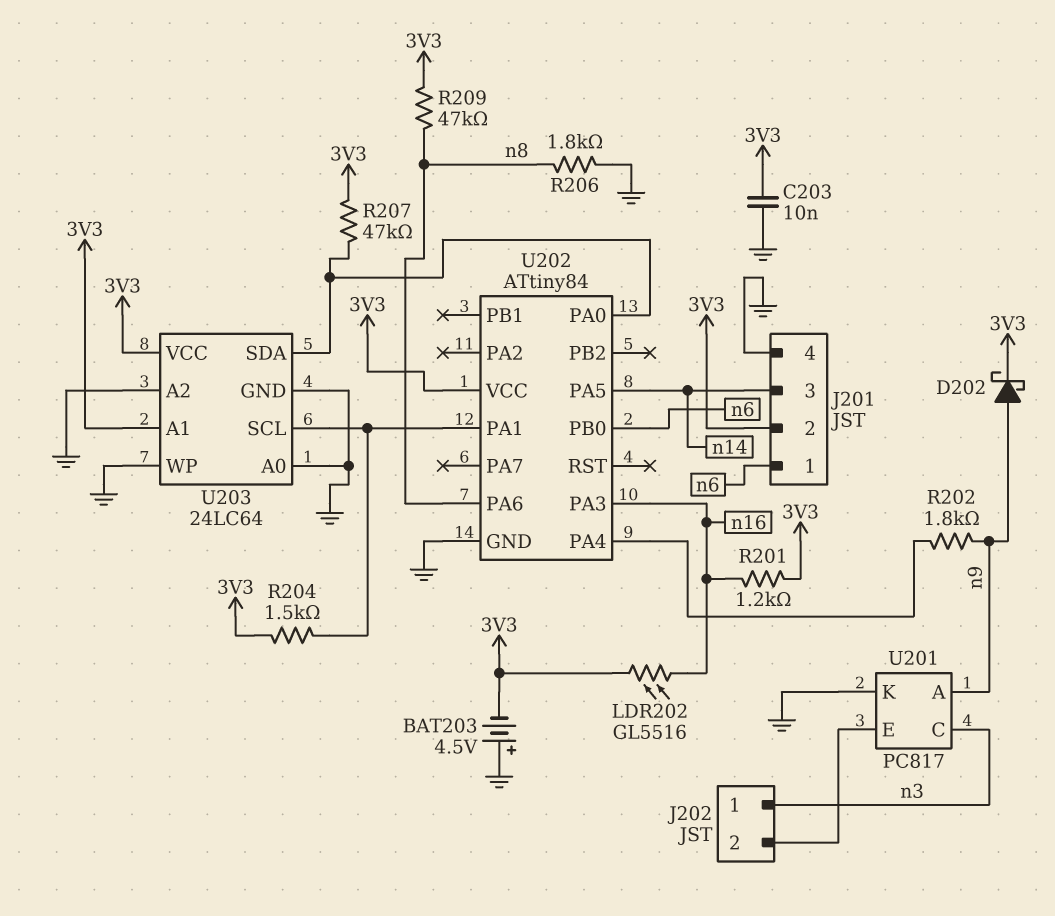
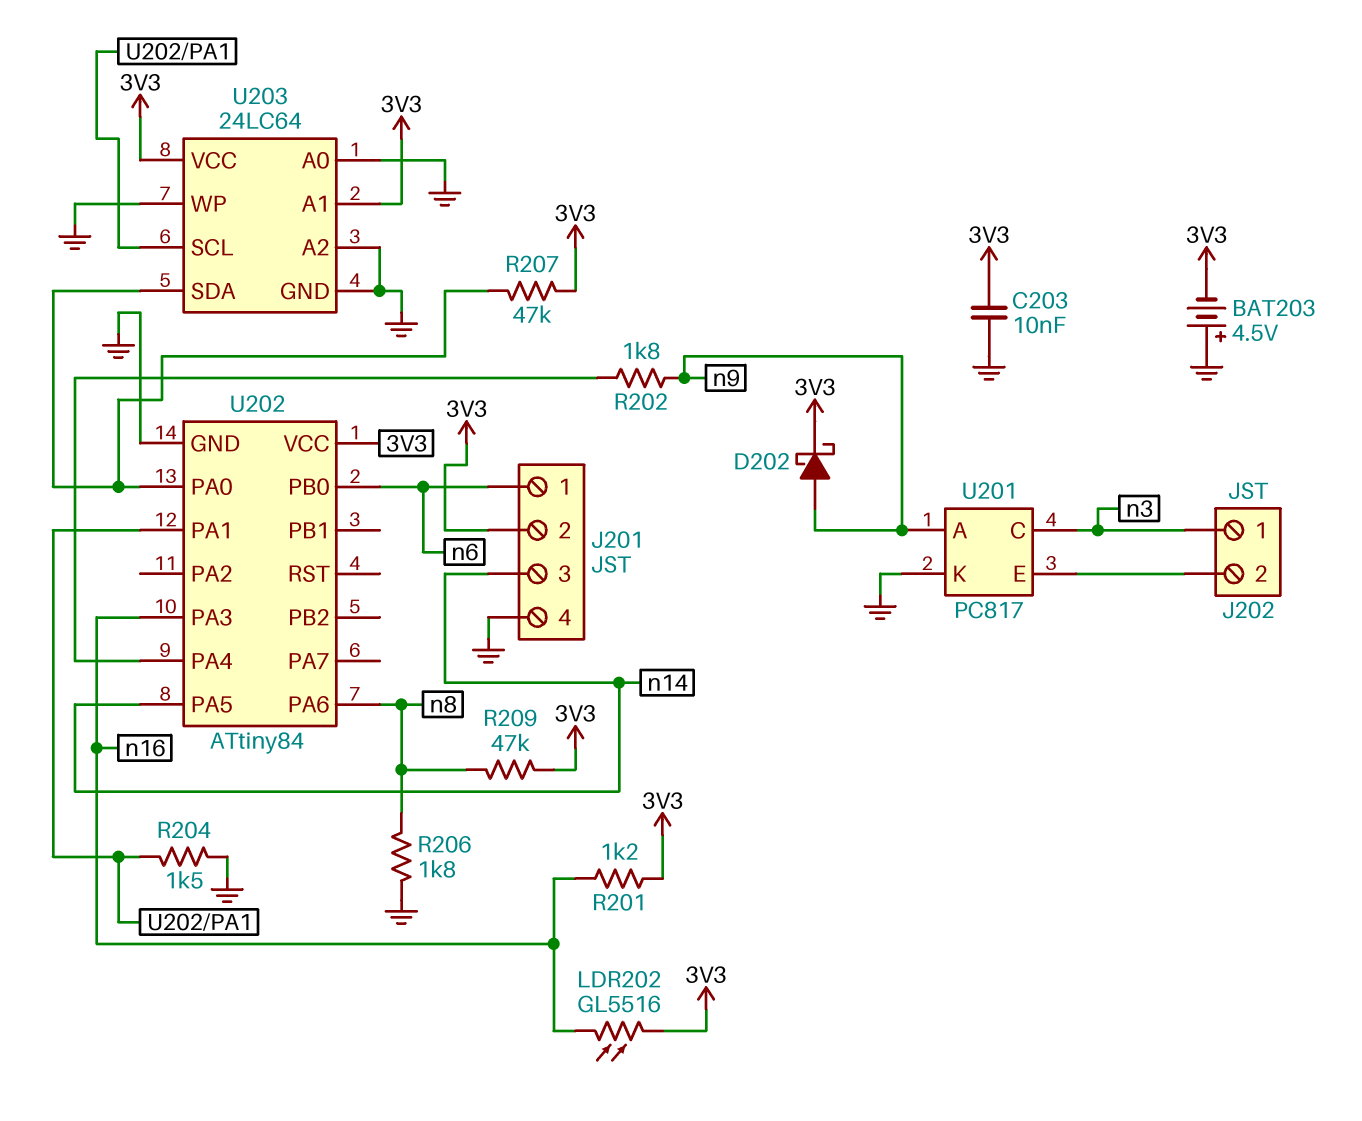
R204: 1.5k (3V3, U202/PA1) -> 1.5k (GND, U202/PA1)

